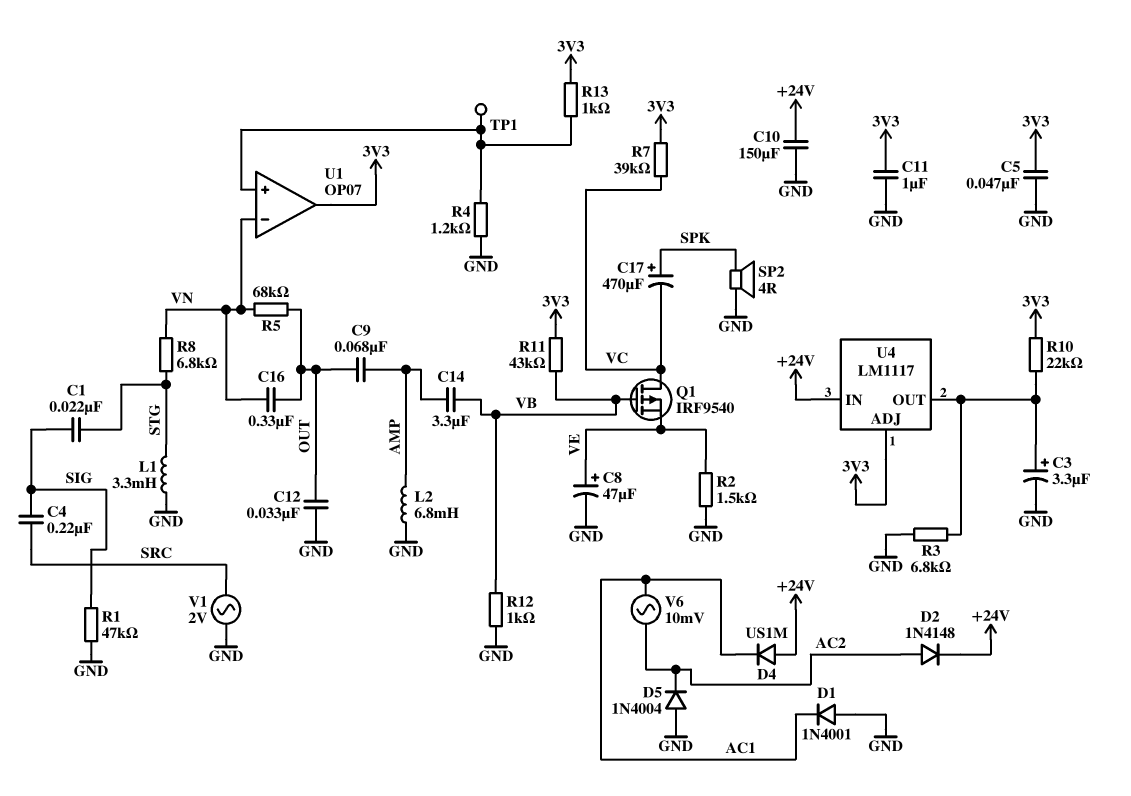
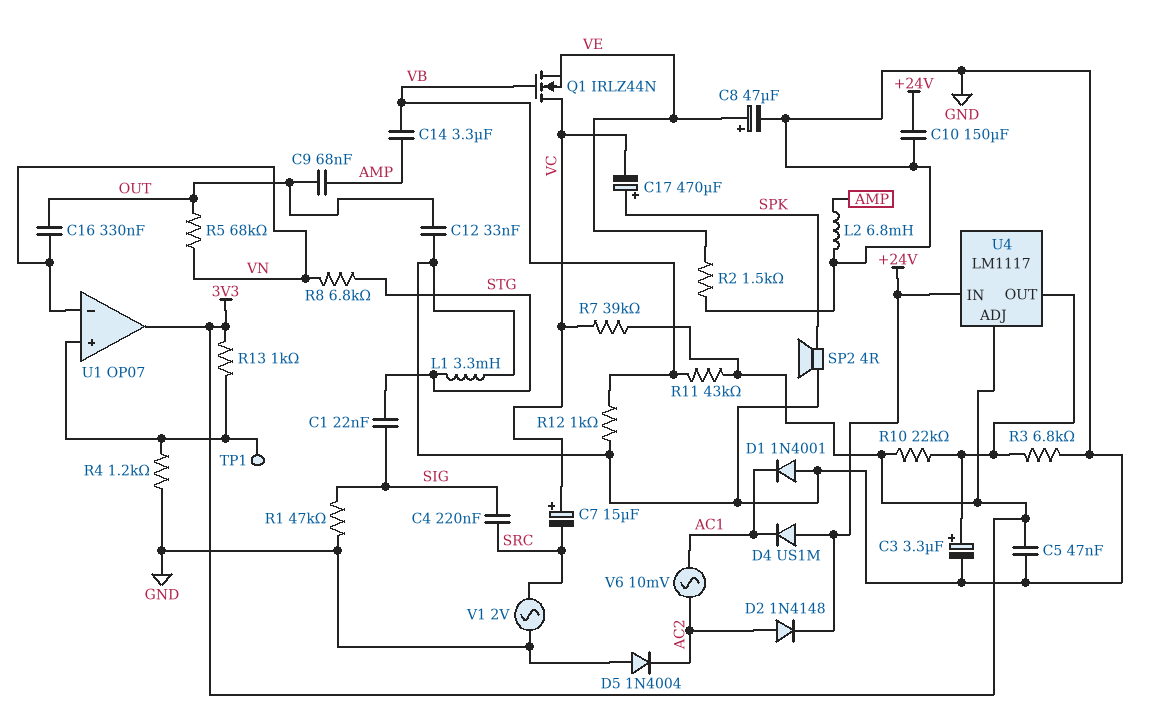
C7: none -> 15uF (plus VC, minus SRC)
C11: 1uF (3V3, GND) -> none
Q1: PMOS IRF9540 (G VB, D VC, S VE) -> NMOS IRLZ44N (G VB, D VC, S VE)

